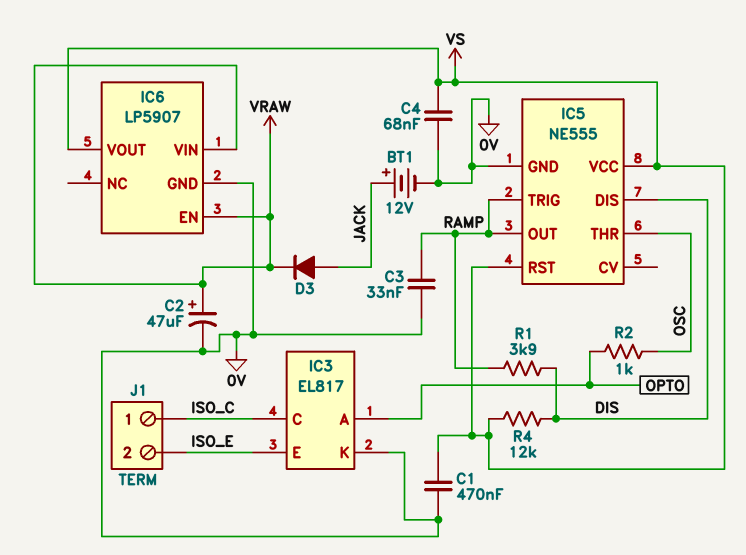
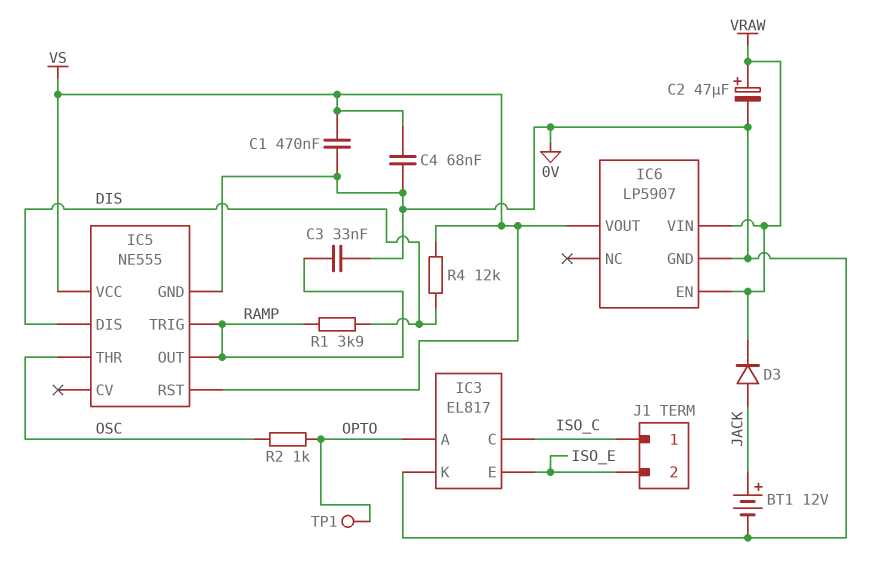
TP1: none -> test point (OPTO)

